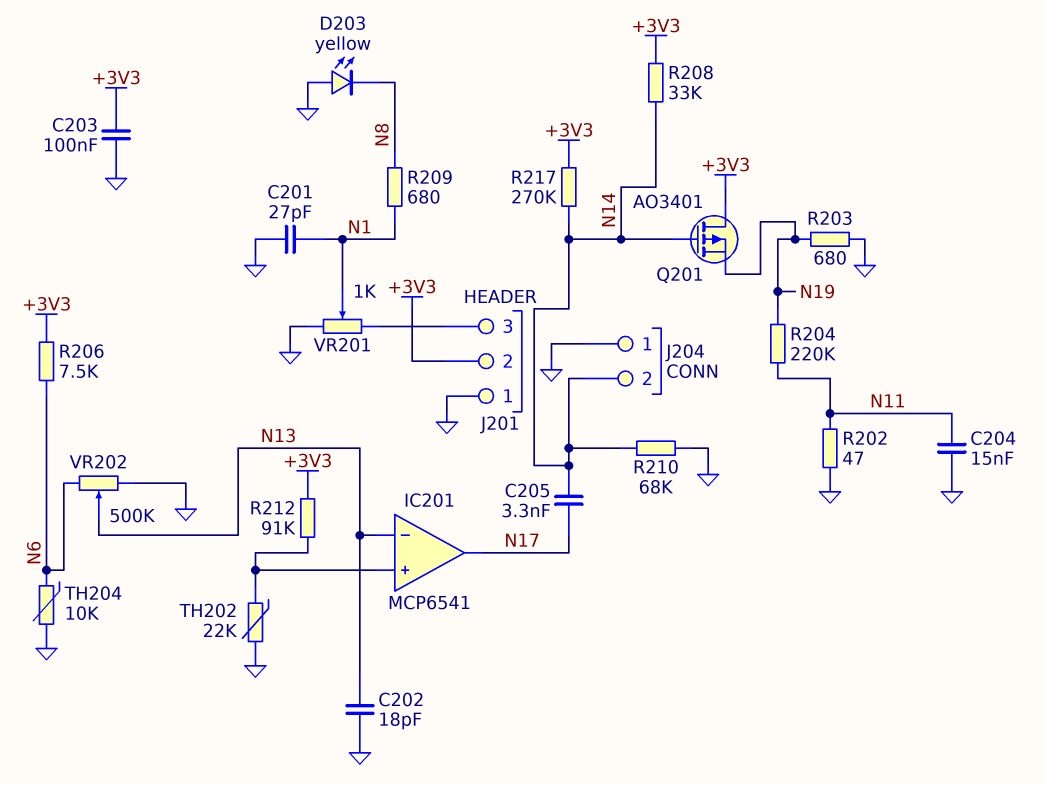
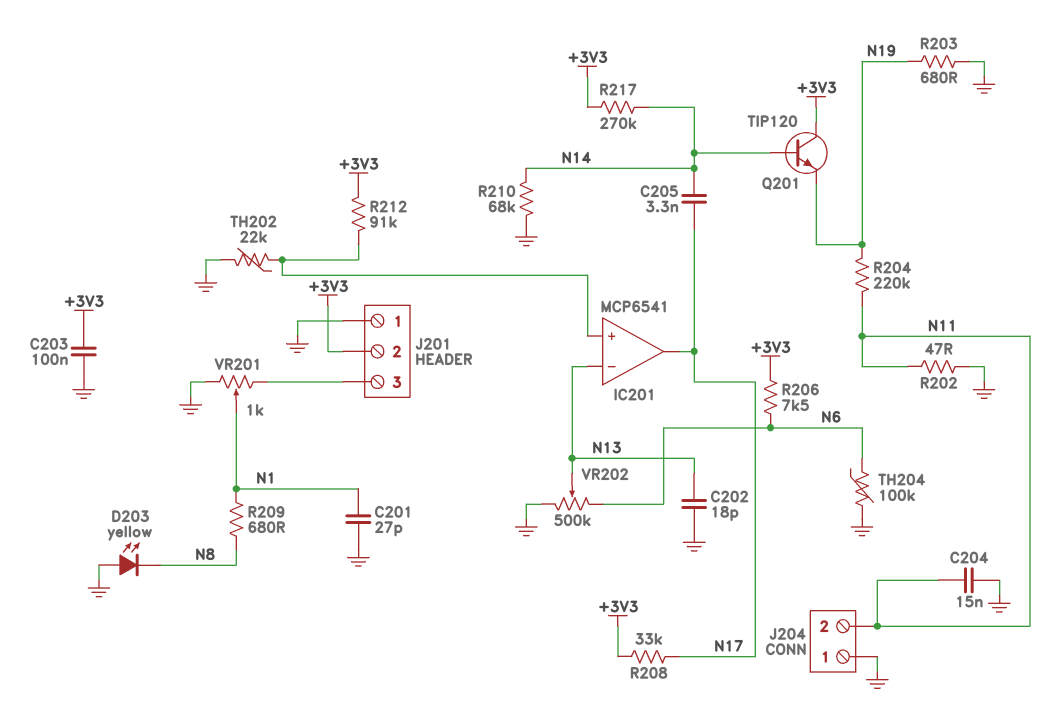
J204 pin 2: N14 -> N11
Q201: PMOS AO3401 (G N14, D +3V3, S N19) -> NPN TIP120 (B N14, C +3V3, E N19)
R208: 33k (+3V3, N14) -> 33k (+3V3, N17)
TH204: 10k (GND, N6) -> 100k (GND, N6)

